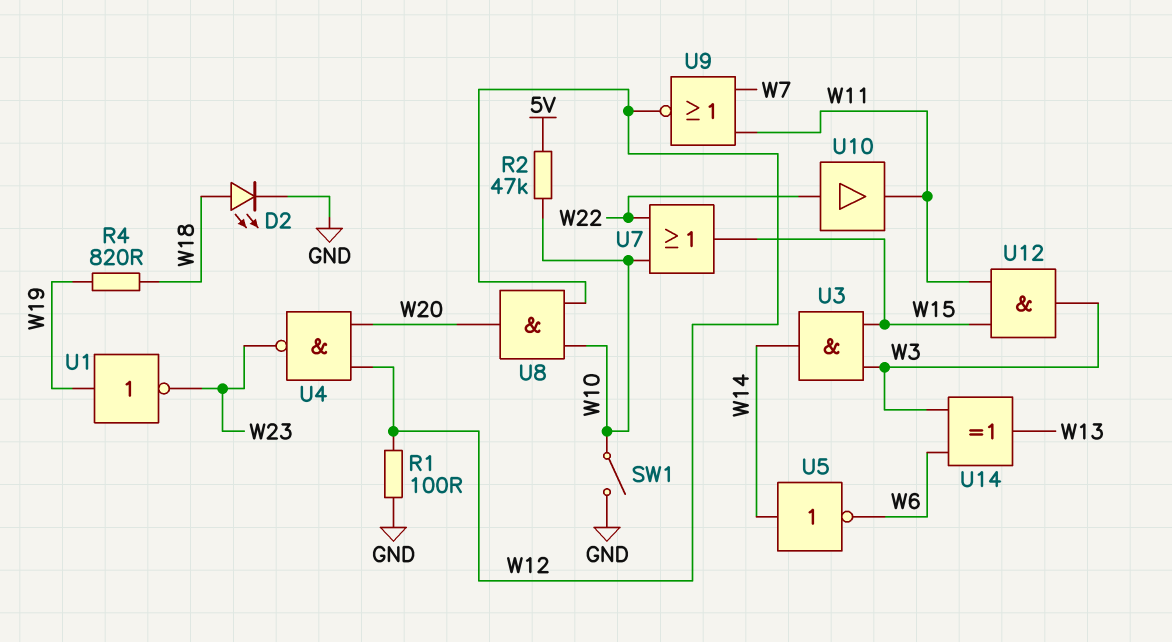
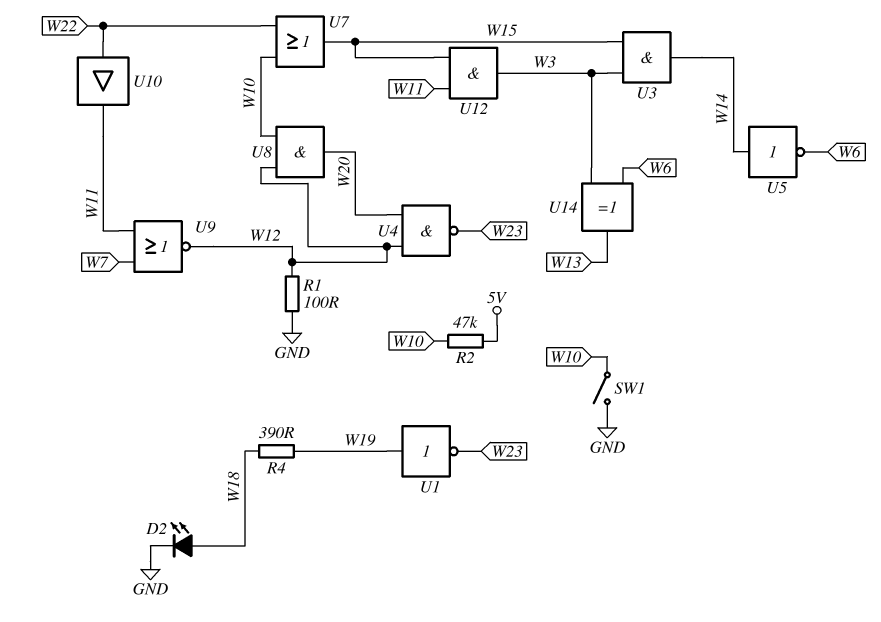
R4: 820 (W18, W19) -> 390 (W18, W19)

